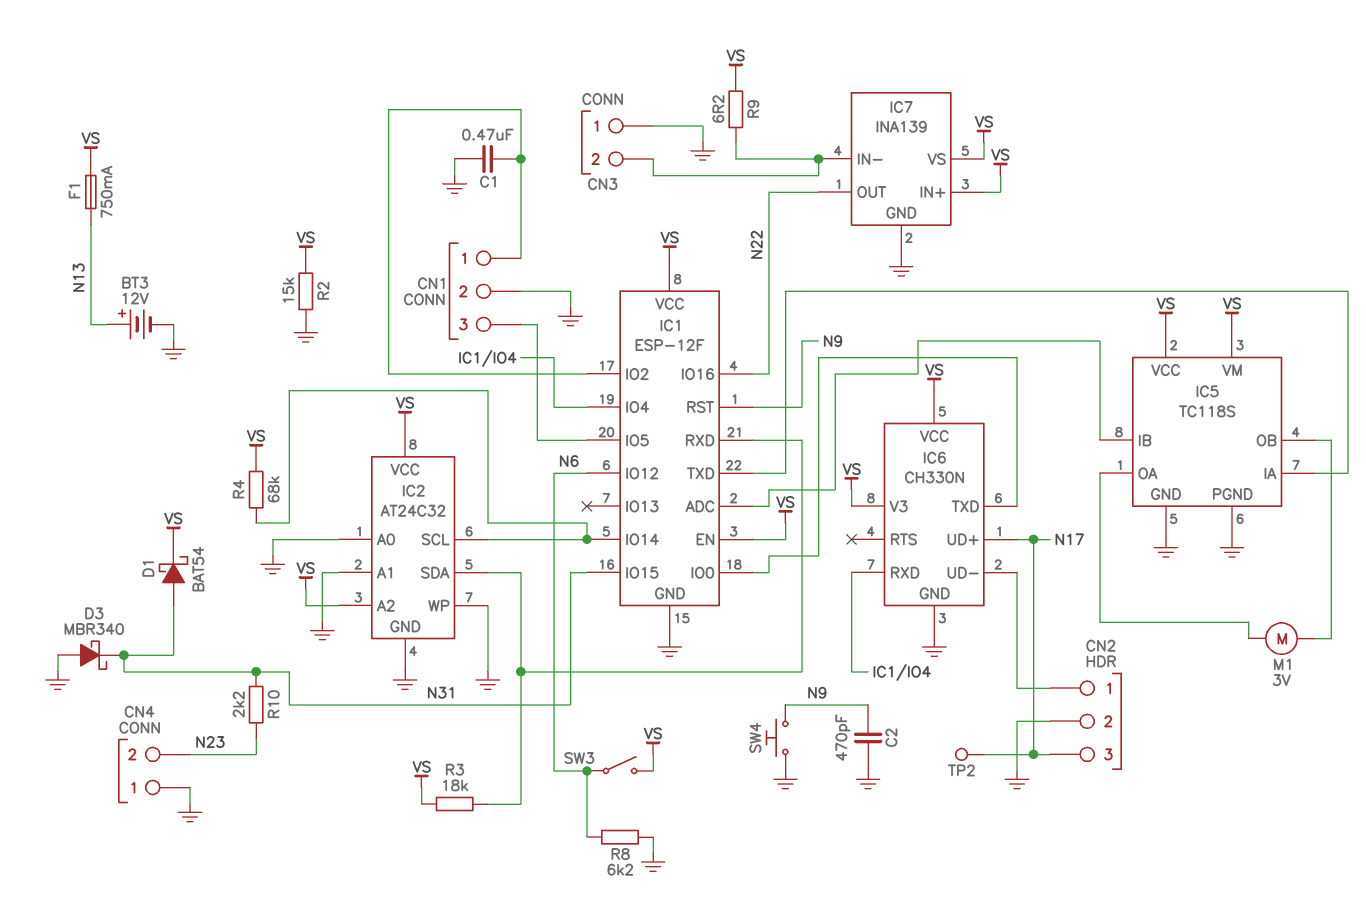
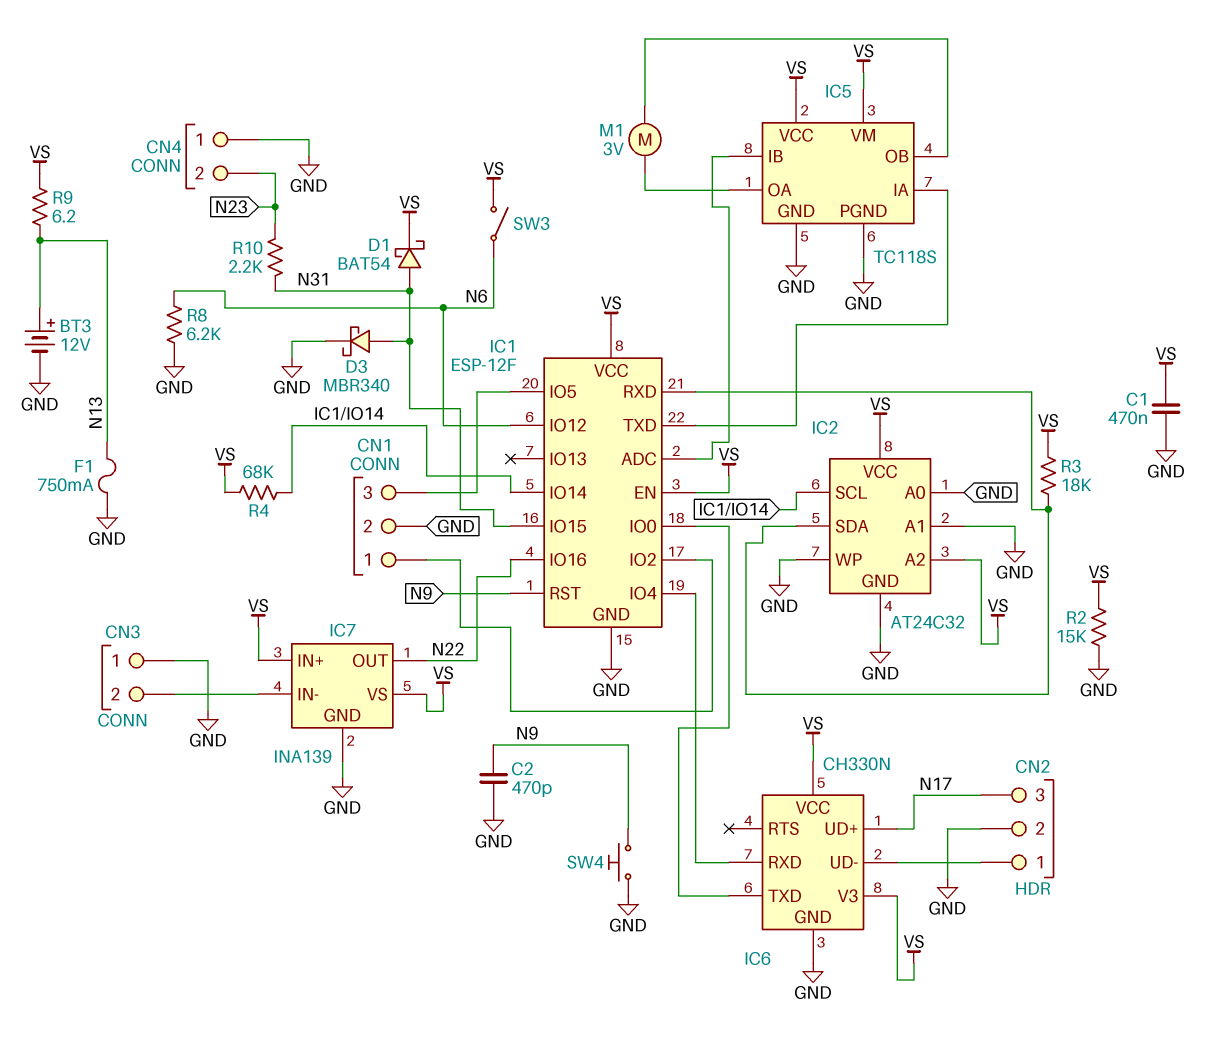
C1: 470nF (CN1/1, GND) -> 470nF (GND, VS)
D3: schottky MBR340 (A GND, K N31) -> schottky MBR340 (A N31, K GND)
F1: 750mA (N13, VS) -> 750mA (GND, N13)
R9: 6.2 (CN3/2, VS) -> 6.2 (N13, VS)
TP2: test point (N17) -> none

